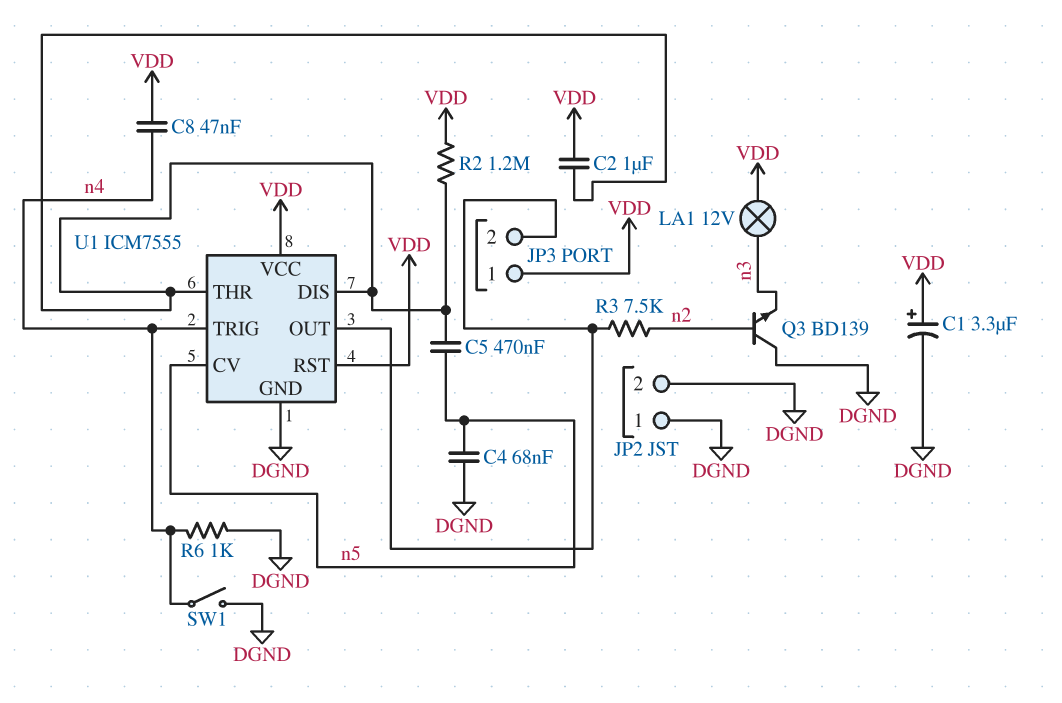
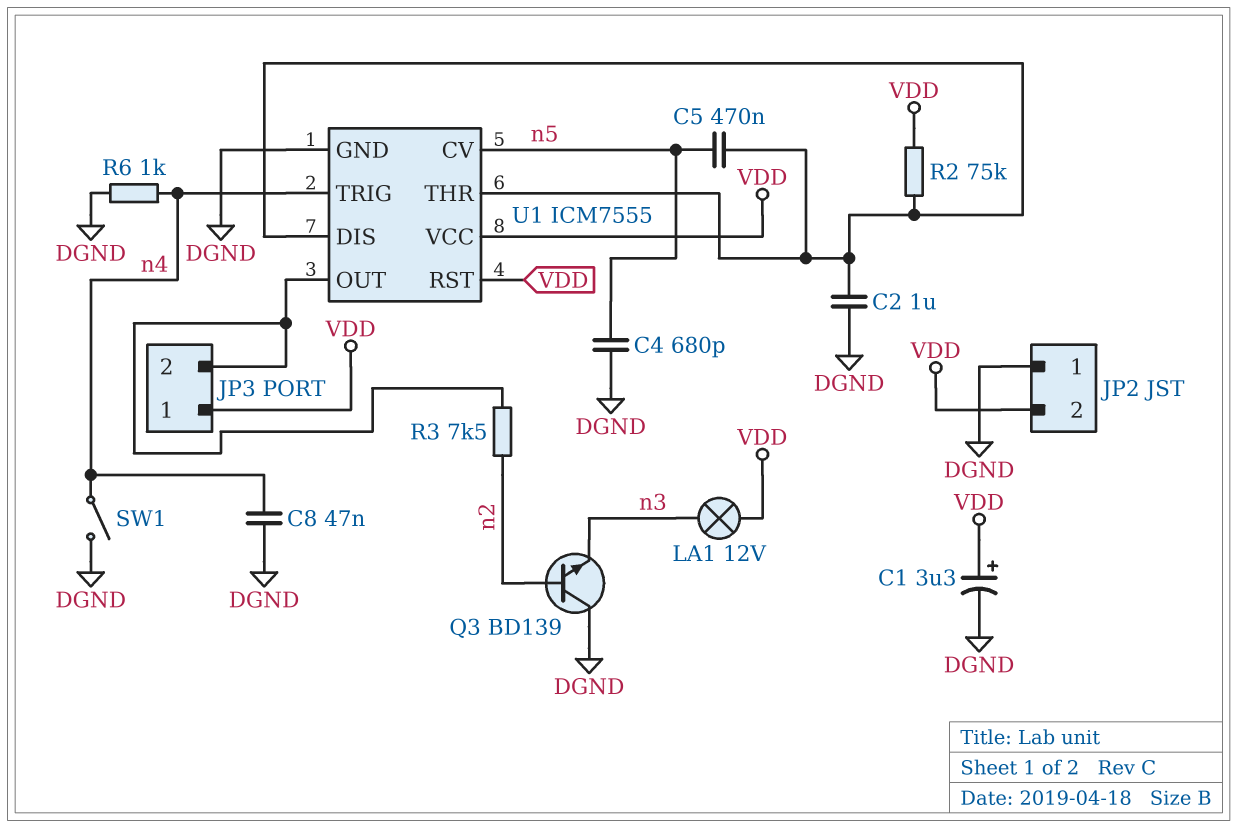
C2: 1uF (U1/DIS, VDD) -> 1uF (DGND, U1/DIS)
C4: 68nF (DGND, n5) -> 680pF (DGND, n5)
C8: 47nF (VDD, n4) -> 47nF (DGND, n4)
JP2 pin 2: DGND -> VDD
R2: 1.2M (U1/DIS, VDD) -> 75k (U1/DIS, VDD)

